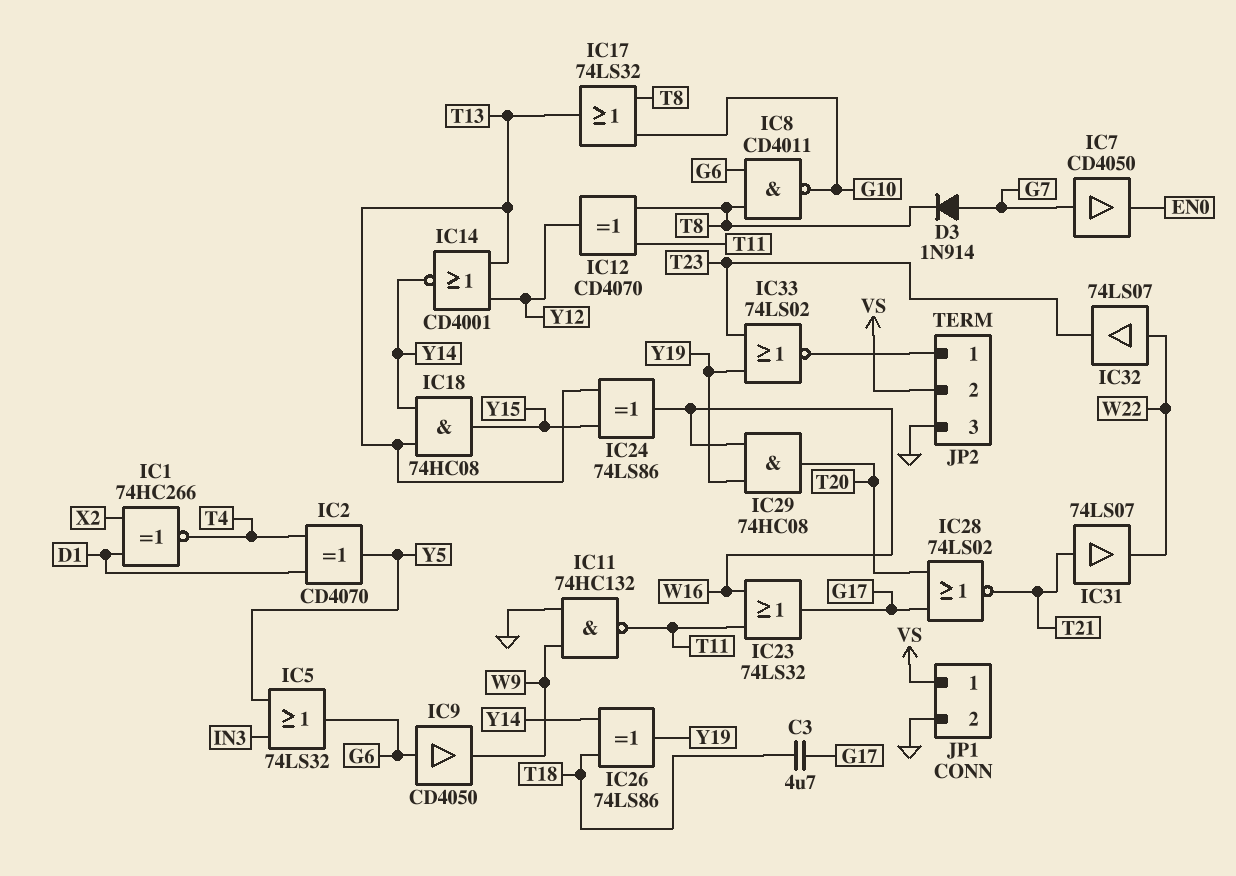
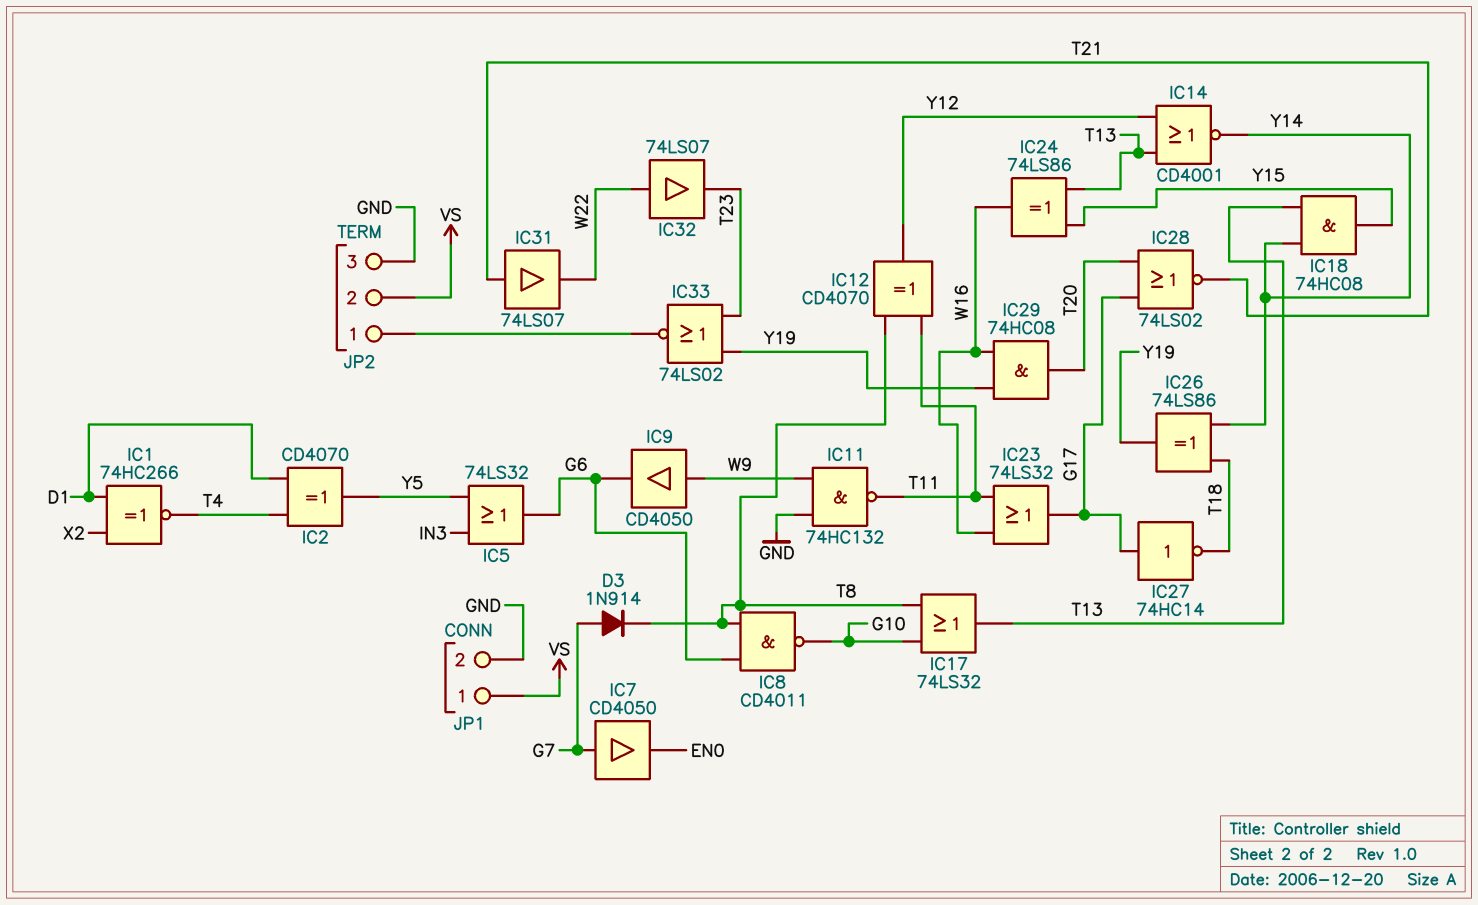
C3: 4.7uF (G17, T18) -> none
IC9: buffer CD4050 (in G6, out W9) -> buffer CD4050 (in W9, out G6)
IC27: none -> NOT 74HC14 (in G17, out T18)

